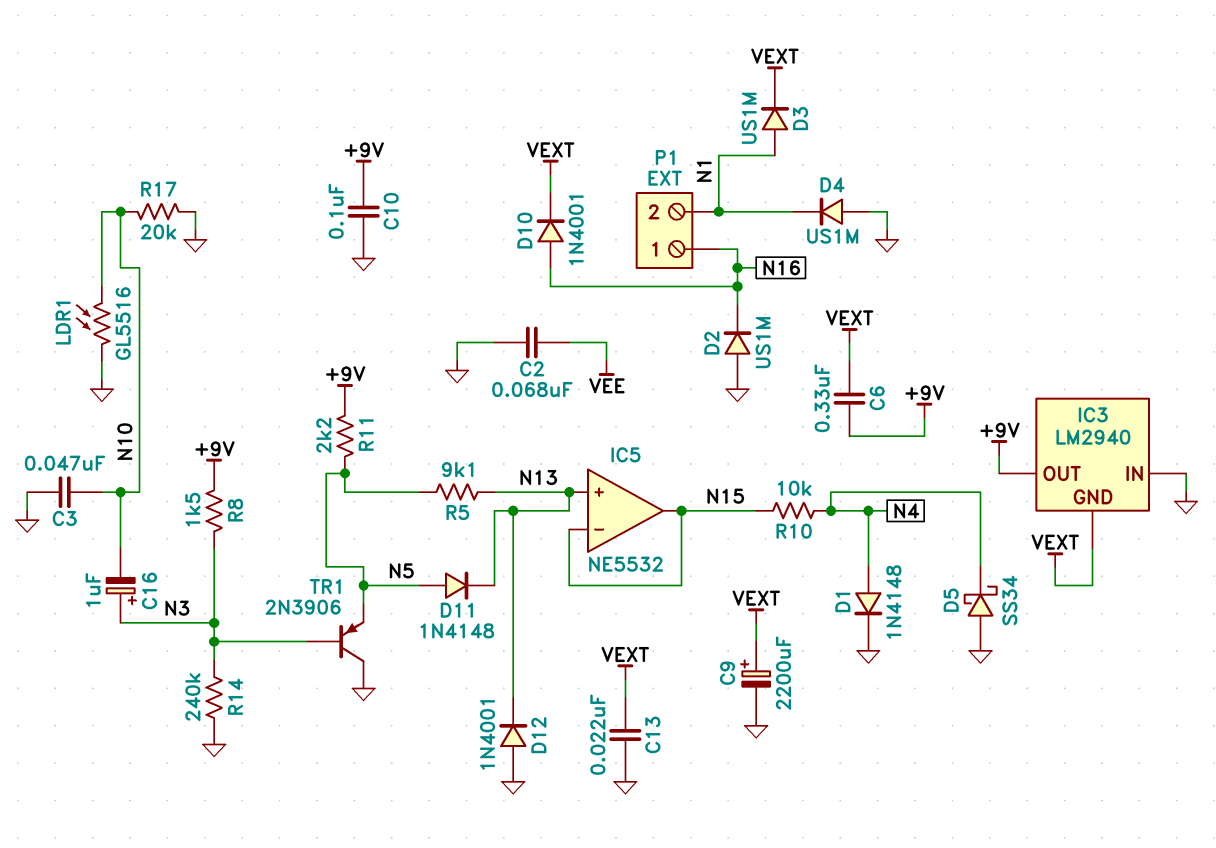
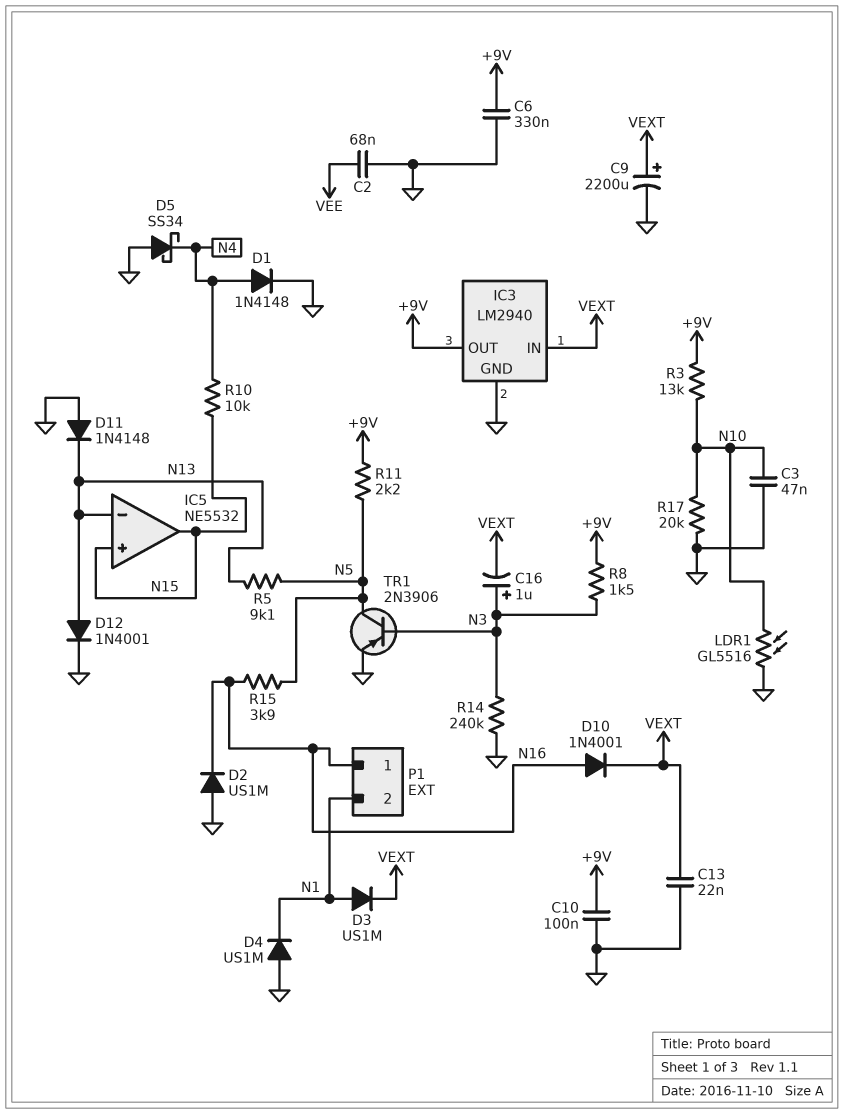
C6: 330nF (+9V, VEXT) -> 330nF (+9V, GND)
C16: 1uF (plus N3, minus N10) -> 1uF (plus N3, minus VEXT)
D11: diode 1N4148 (A N5, K N13) -> diode 1N4148 (A GND, K N13)
D12: diode 1N4001 (A GND, K N13) -> diode 1N4001 (A N13, K GND)
IC3 pin GND: VEXT -> GND
IC3 pin IN: GND -> VEXT
IC5 pin in+: N13 -> N15
IC5 pin in-: N15 -> N13
R3: none -> 13k (+9V, N10)
R15: none -> 3.9k (N5, N16)
TR1: PNP 2N3906 (B N3, C GND, E N5) -> PNP 2N3906 (B N3, C N5, E GND)

